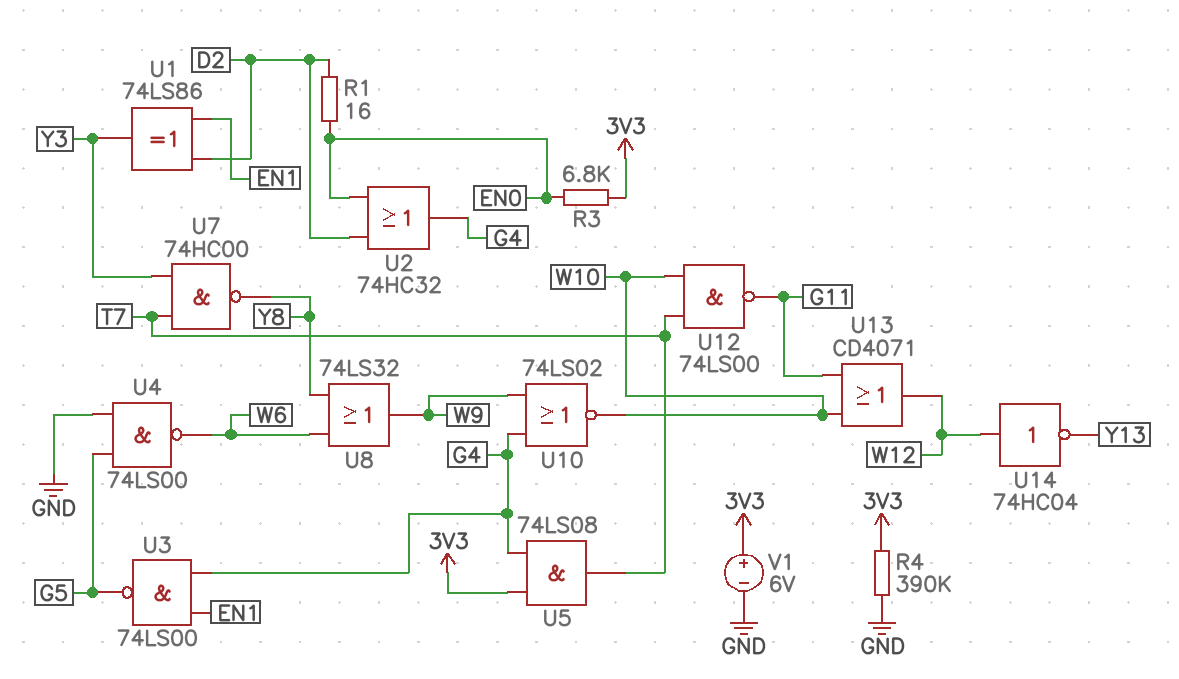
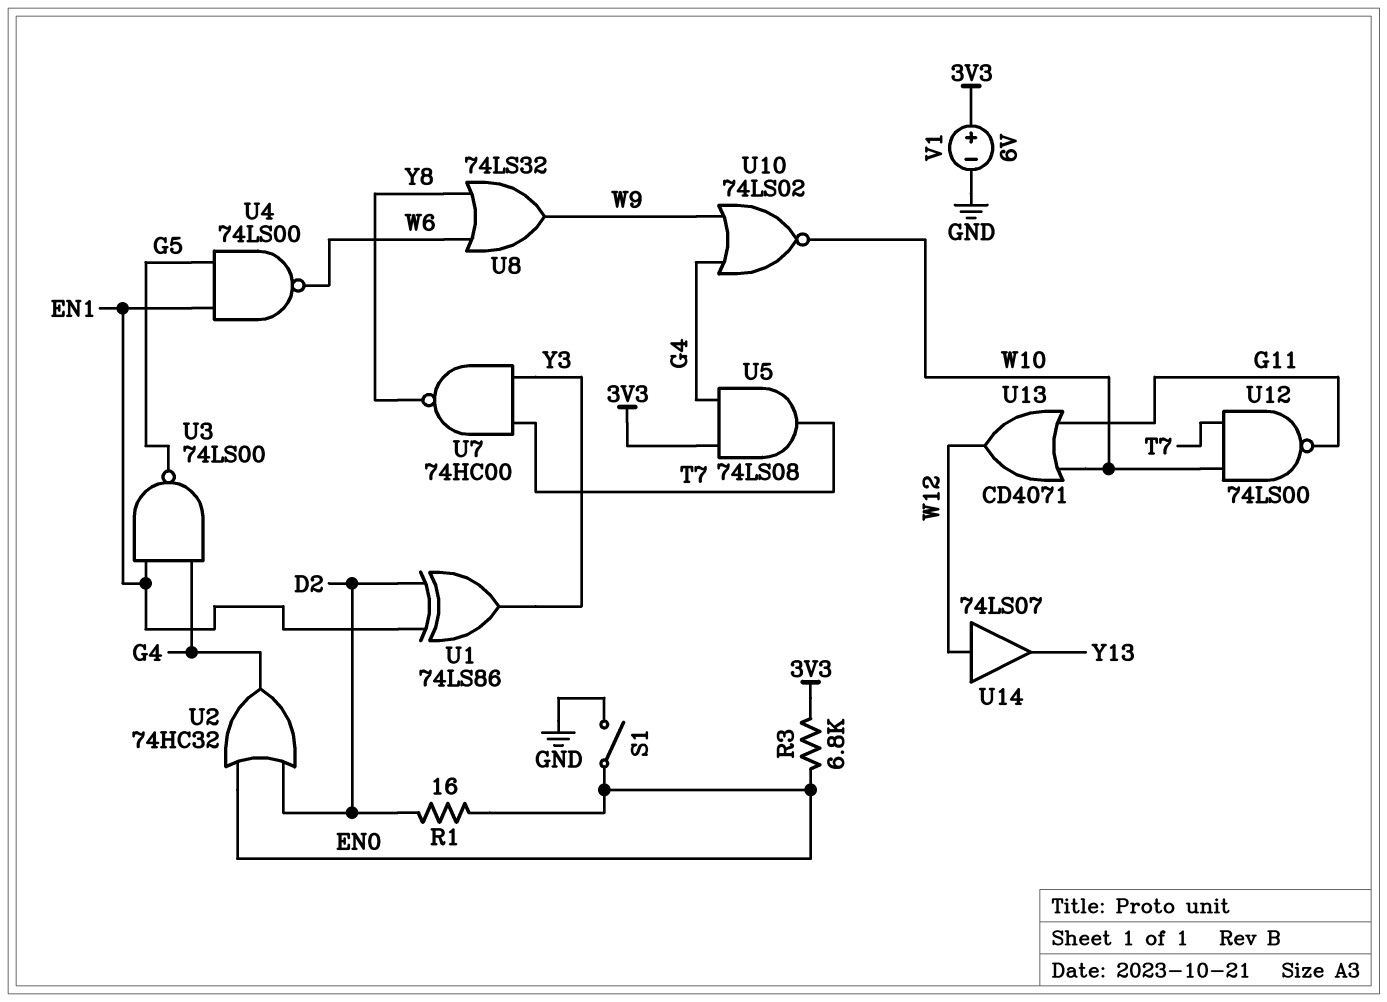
R4: 390k (3V3, GND) -> none
S1: none -> switch (EN0, GND)
U4: NAND 74LS00 (in G5, in GND, out W6) -> NAND 74LS00 (in EN1, in G5, out W6)
U14: NOT 74HC04 (in W12, out Y13) -> buffer 74LS07 (in W12, out Y13)

